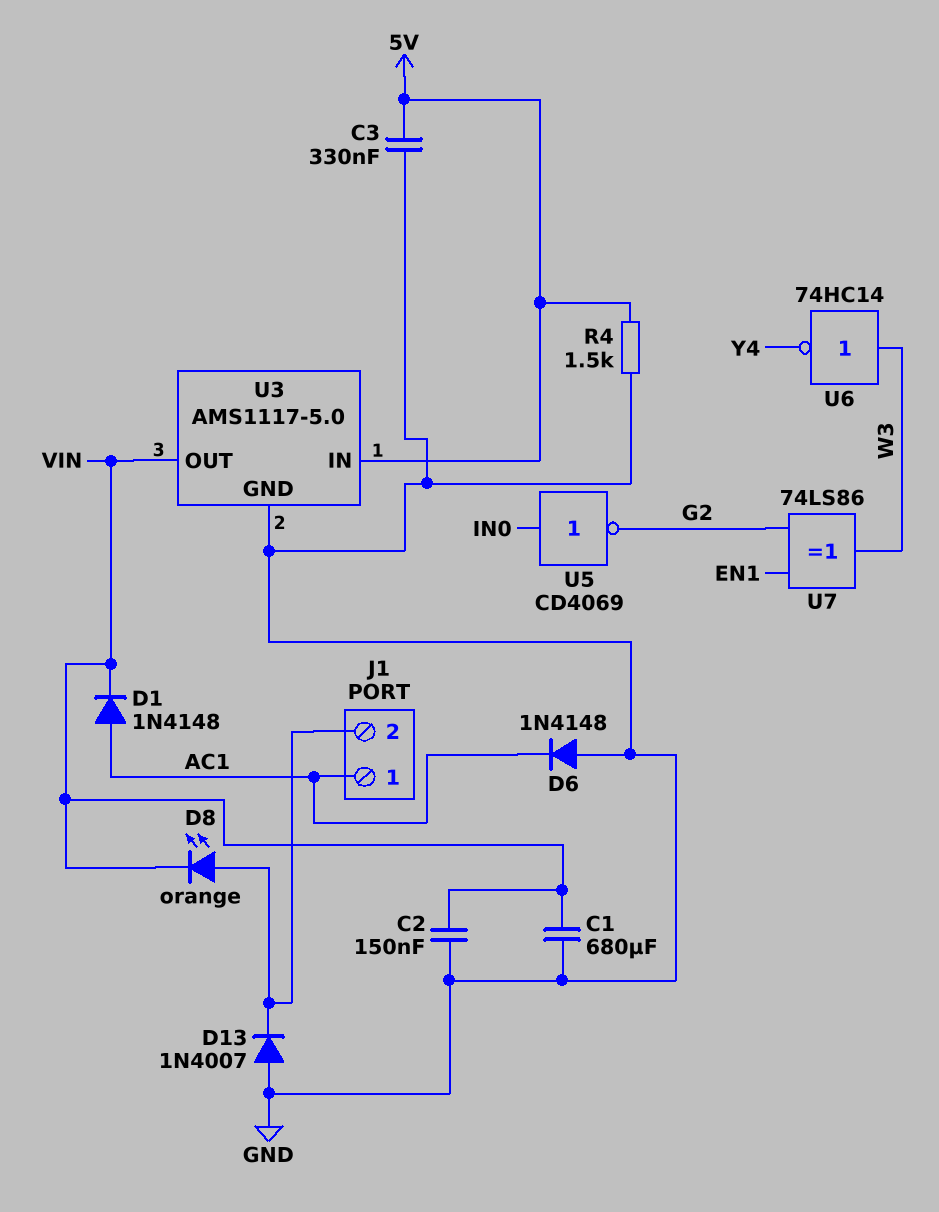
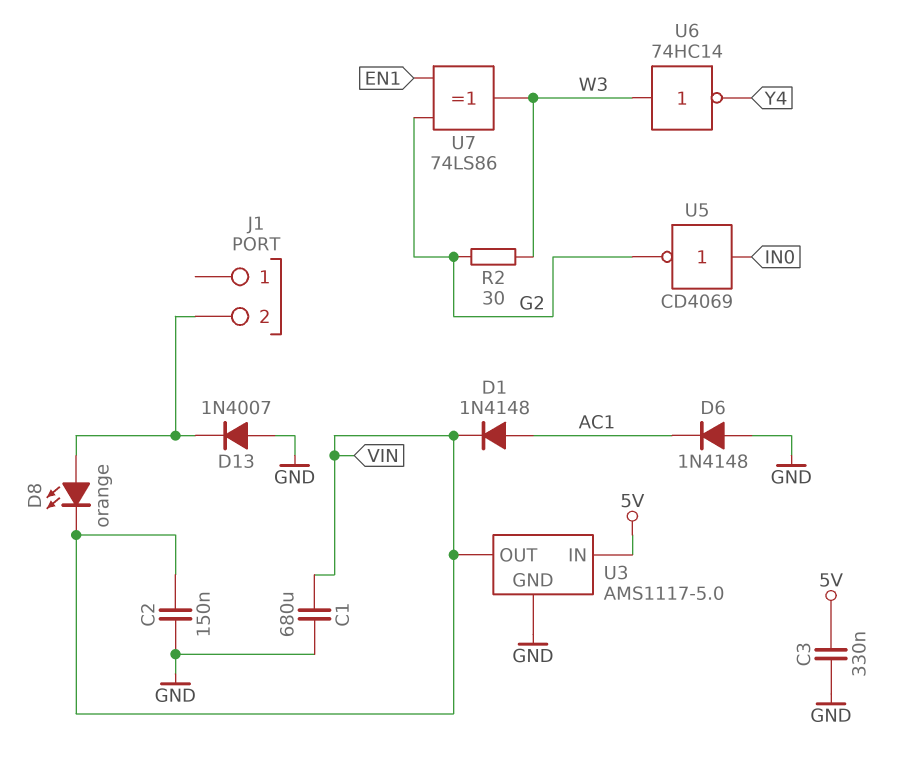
J1 pin 1: AC1 -> none
R2: none -> 30 (G2, W3)
R4: 1.5k (5V, GND) -> none

